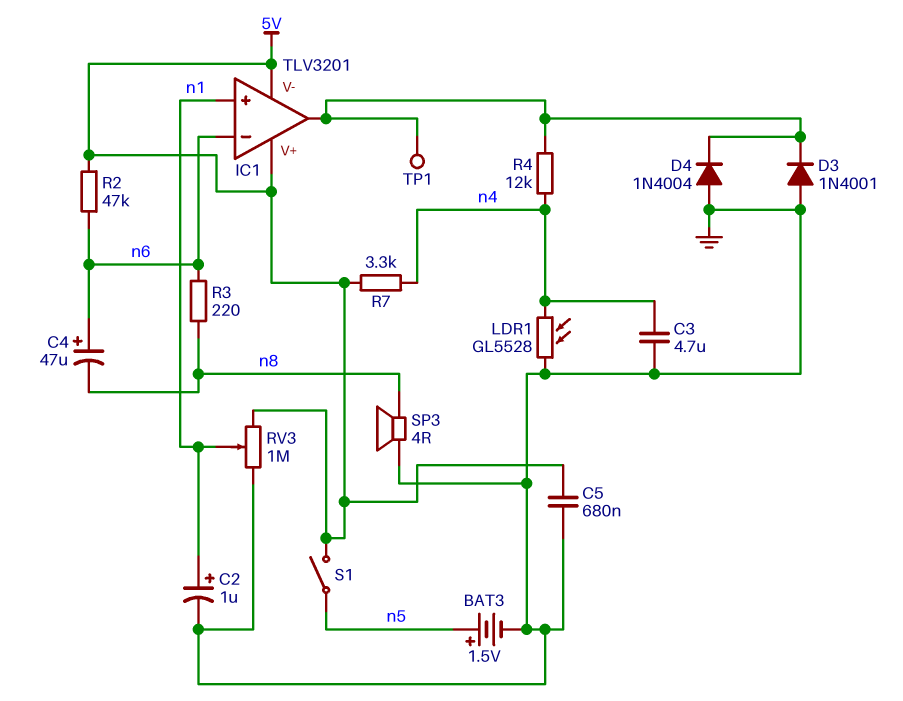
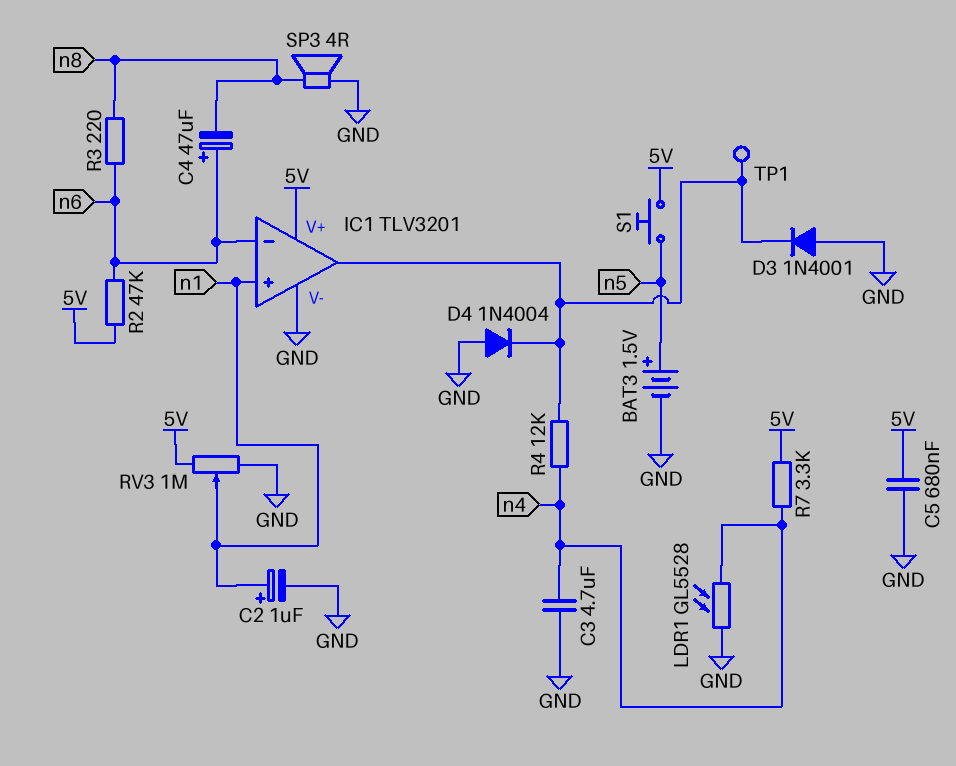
IC1 pin V-: 5V -> GND
S1: switch (5V, n5) -> button (5V, n5)

